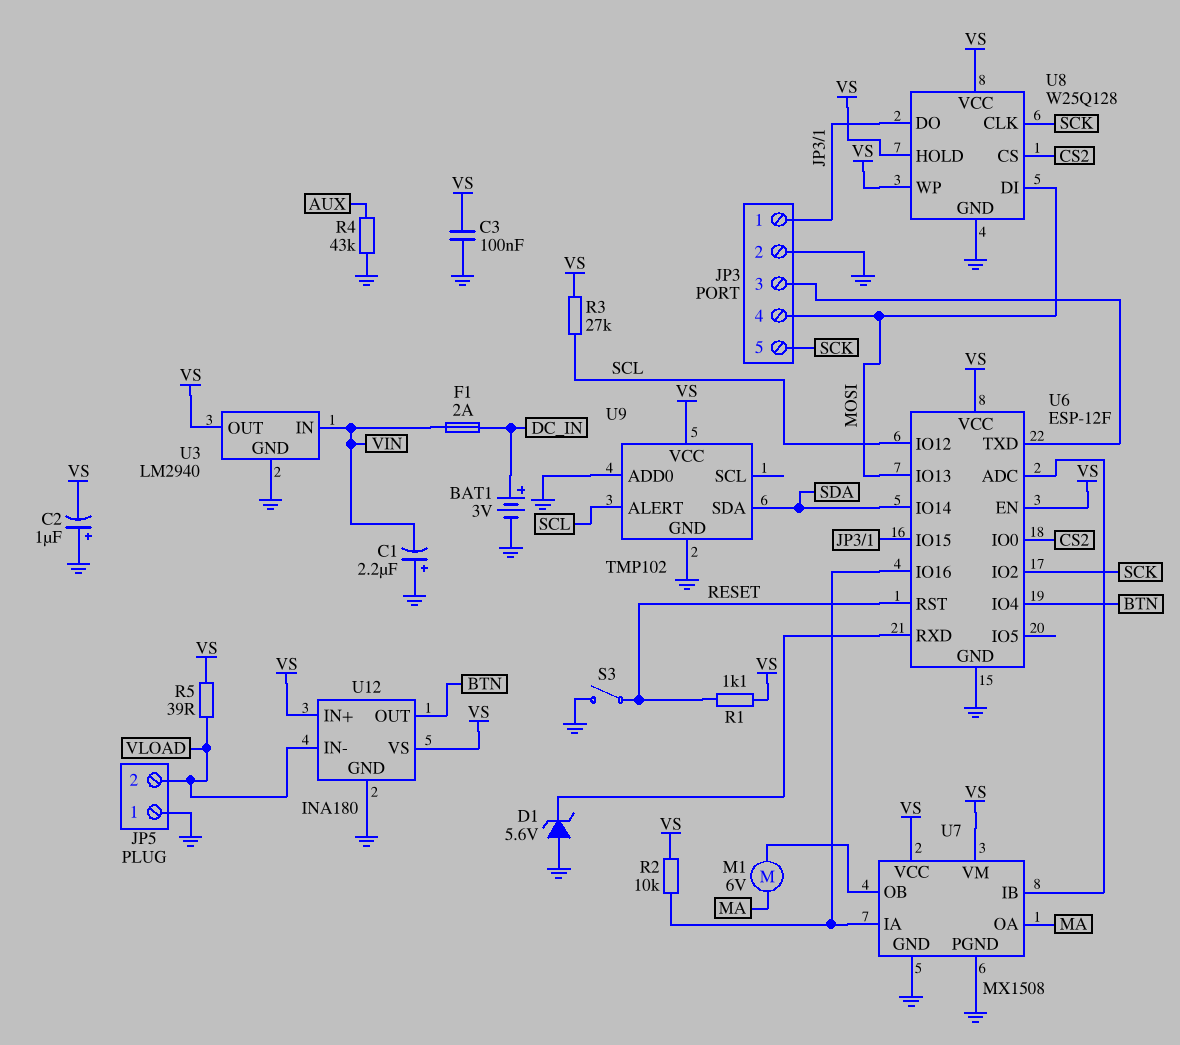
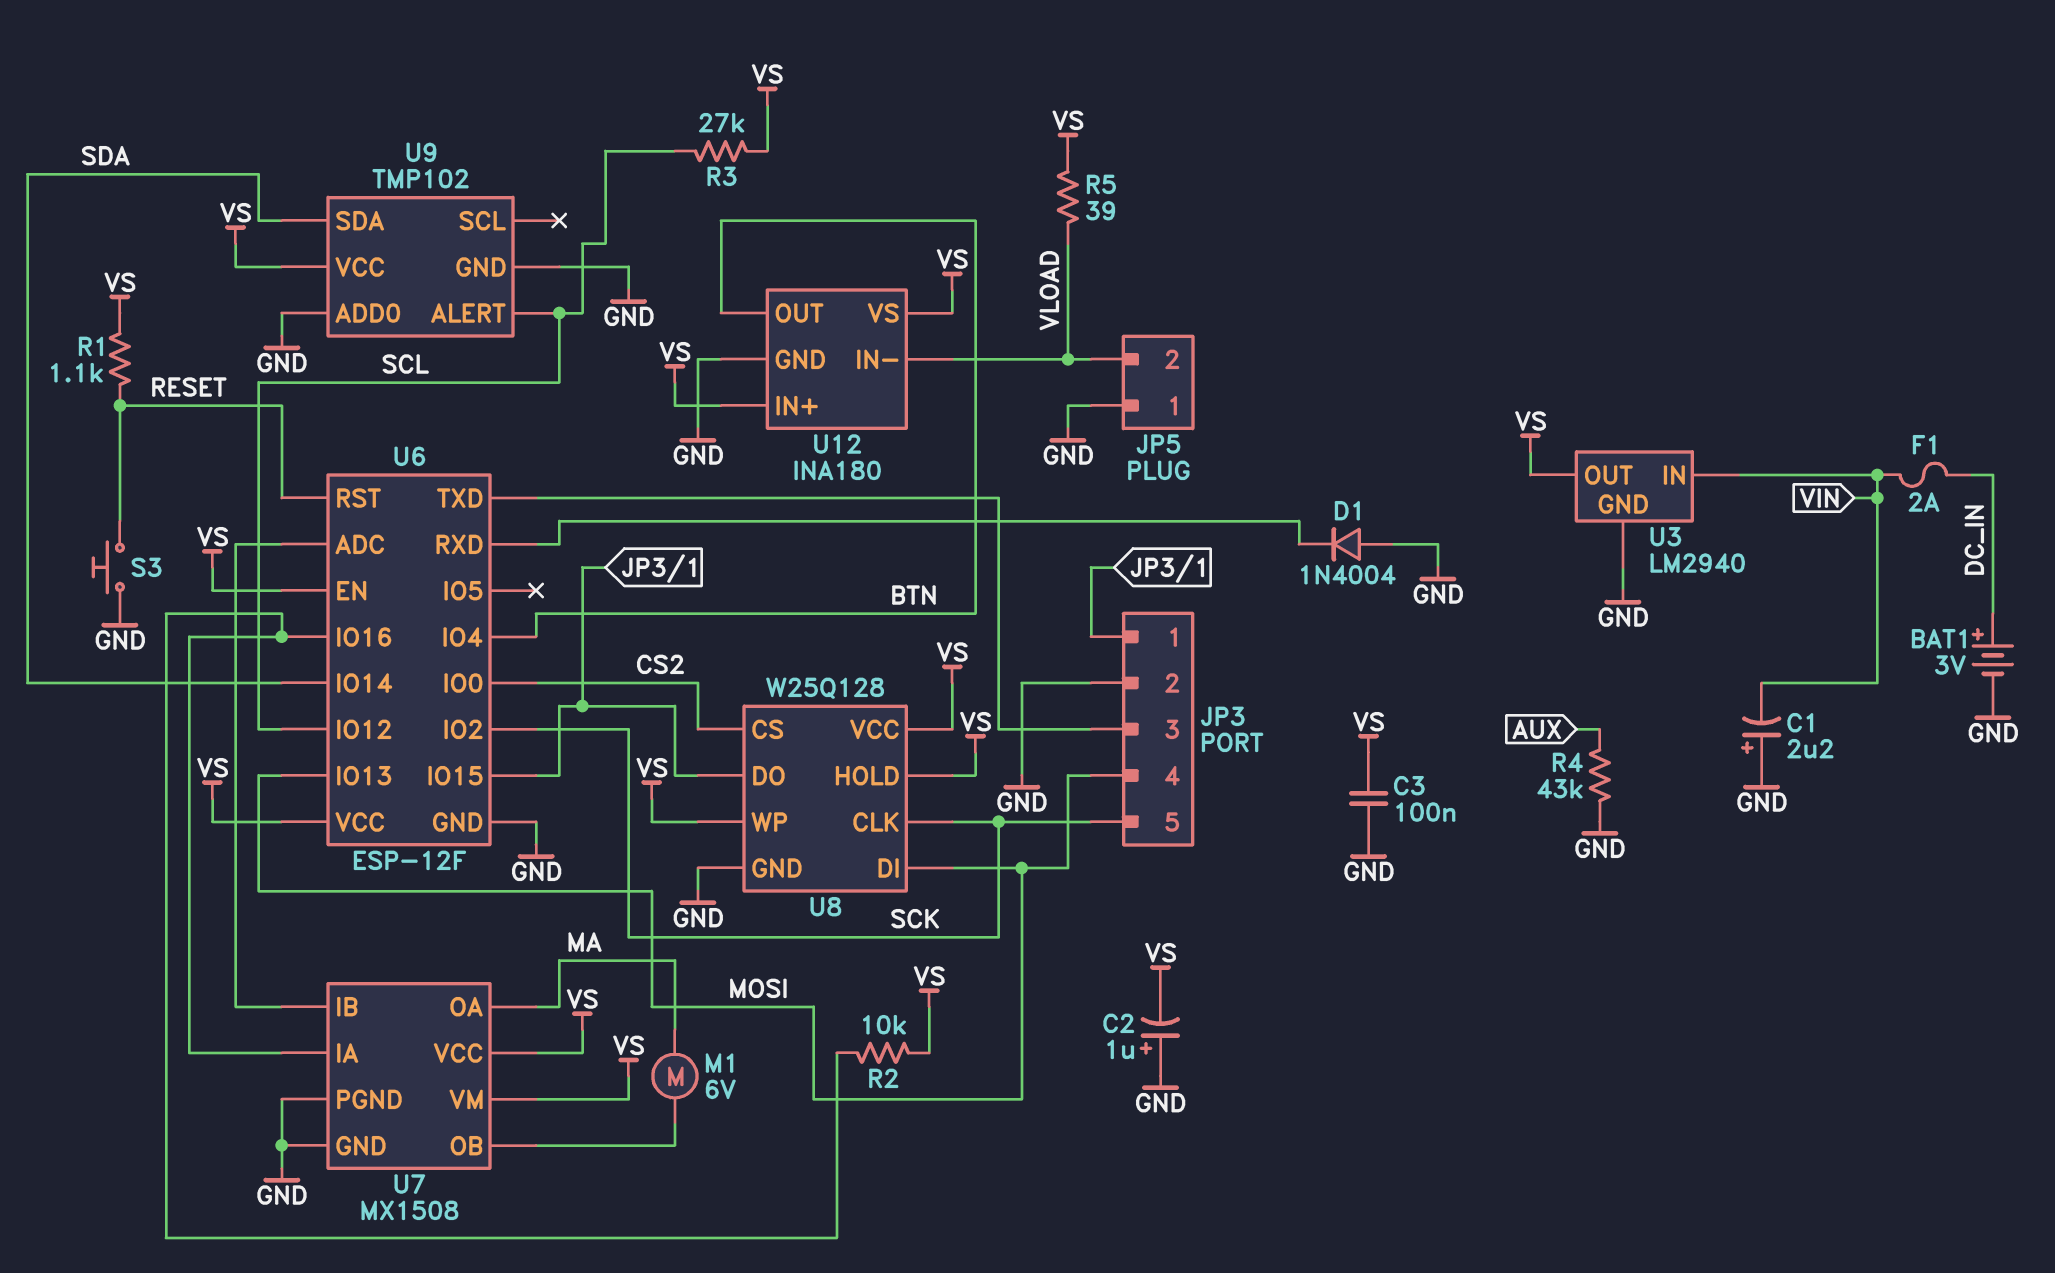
D1: zener 5.6V (A GND, K U6/RXD) -> diode 1N4004 (A GND, K U6/RXD)
S3: switch (GND, RESET) -> button (GND, RESET)

